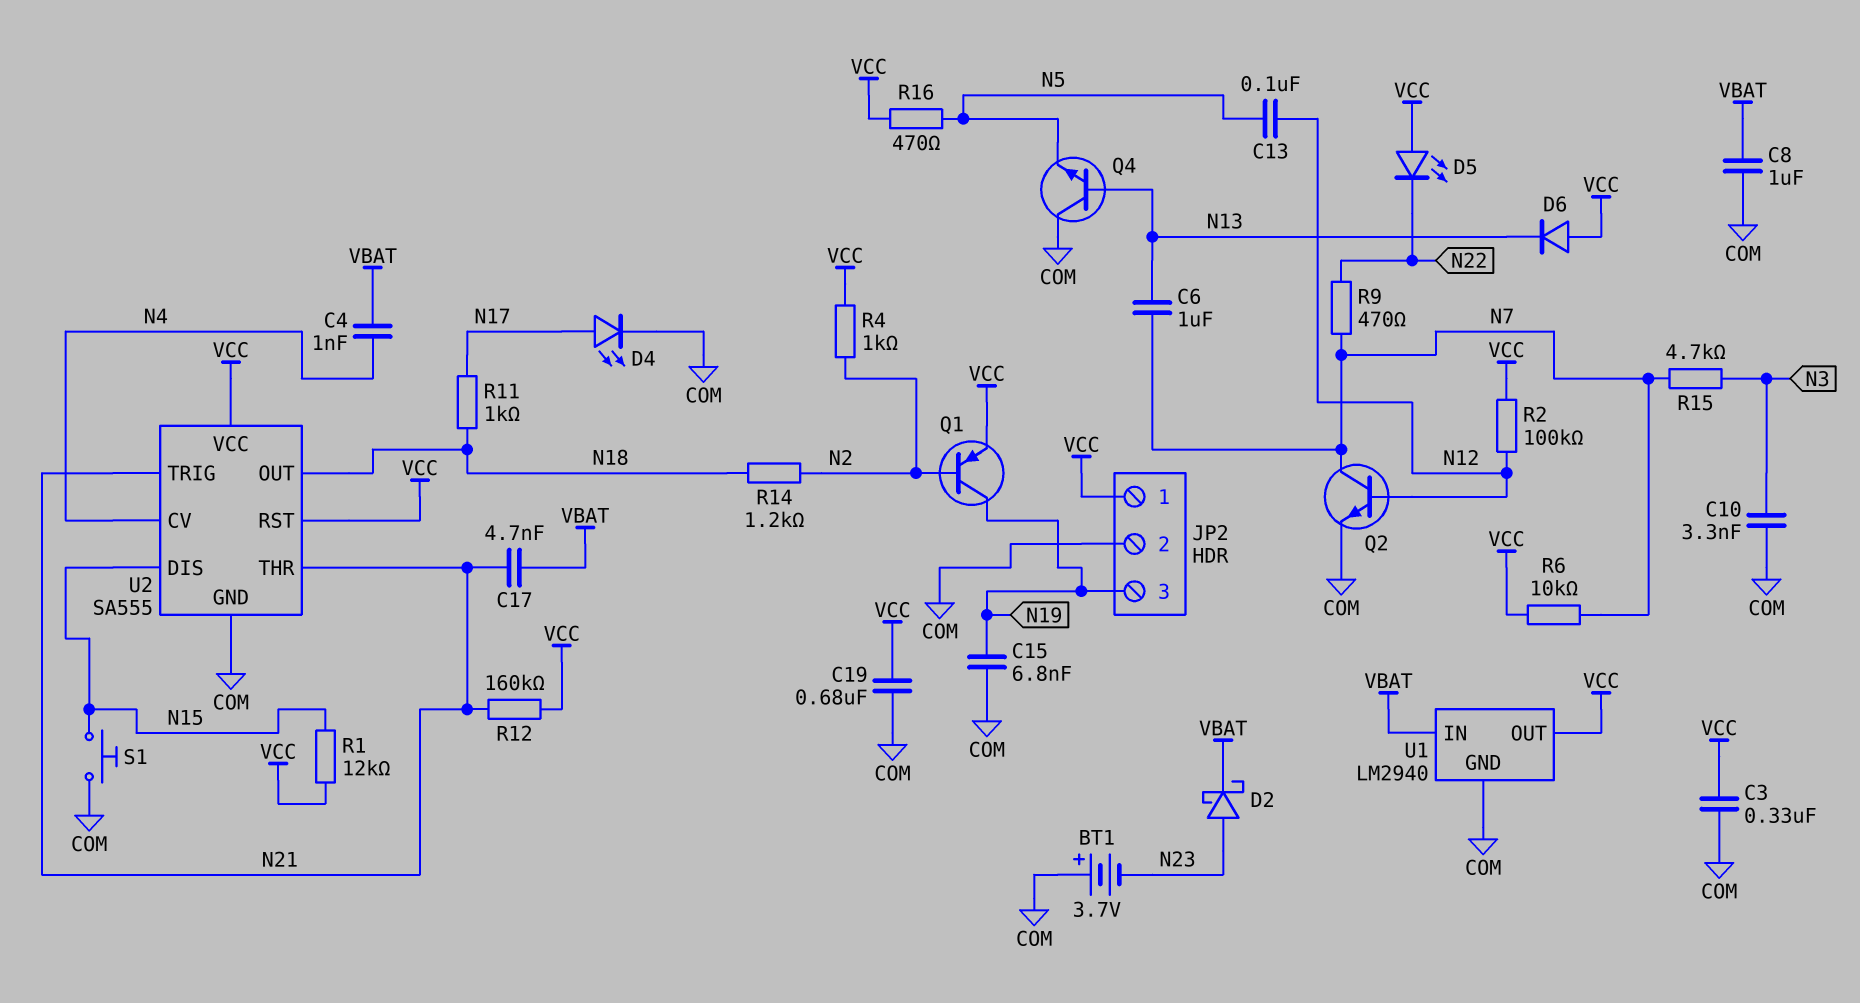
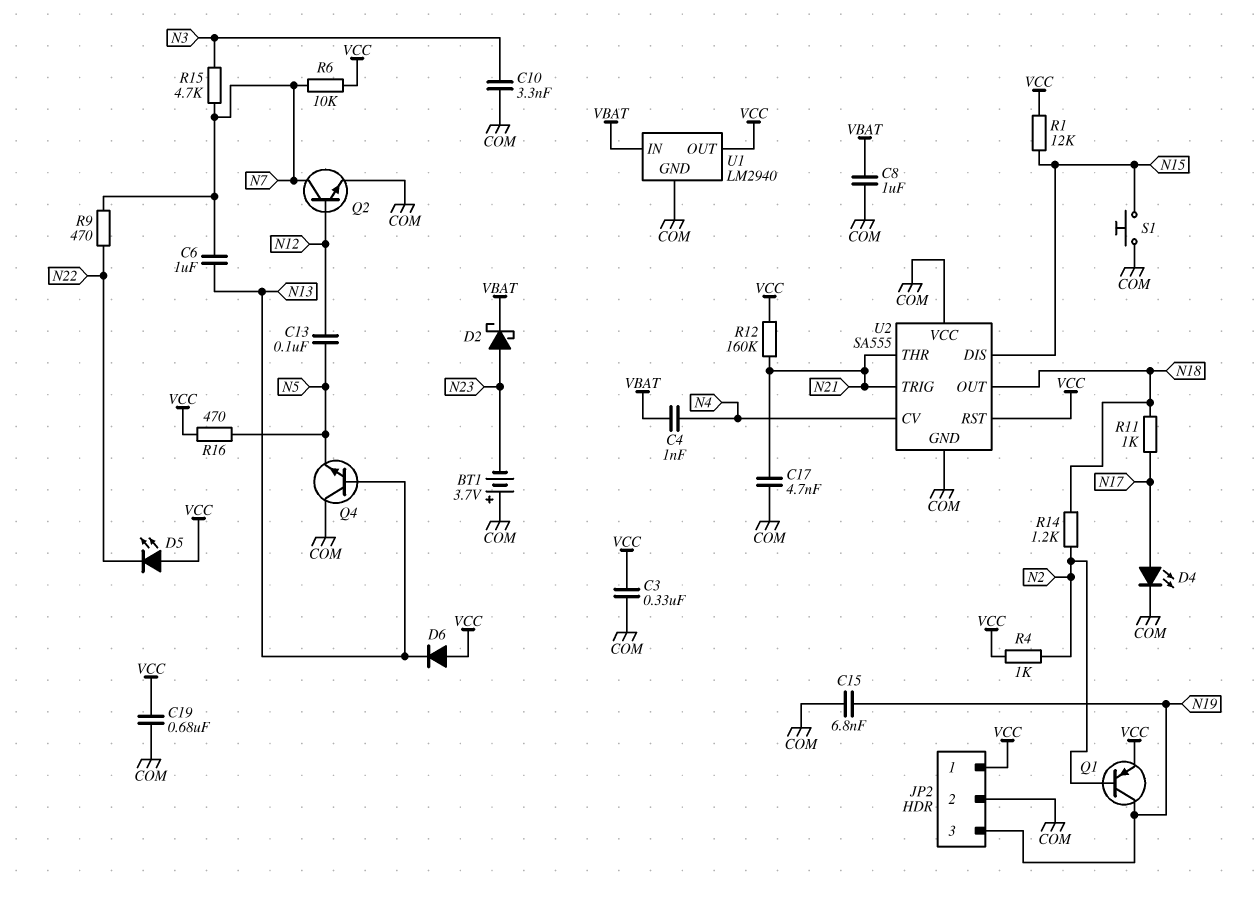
C17: 4.7nF (N21, VBAT) -> 4.7nF (COM, N21)
R2: 100k (N12, VCC) -> none
U2 pin VCC: VCC -> COM

